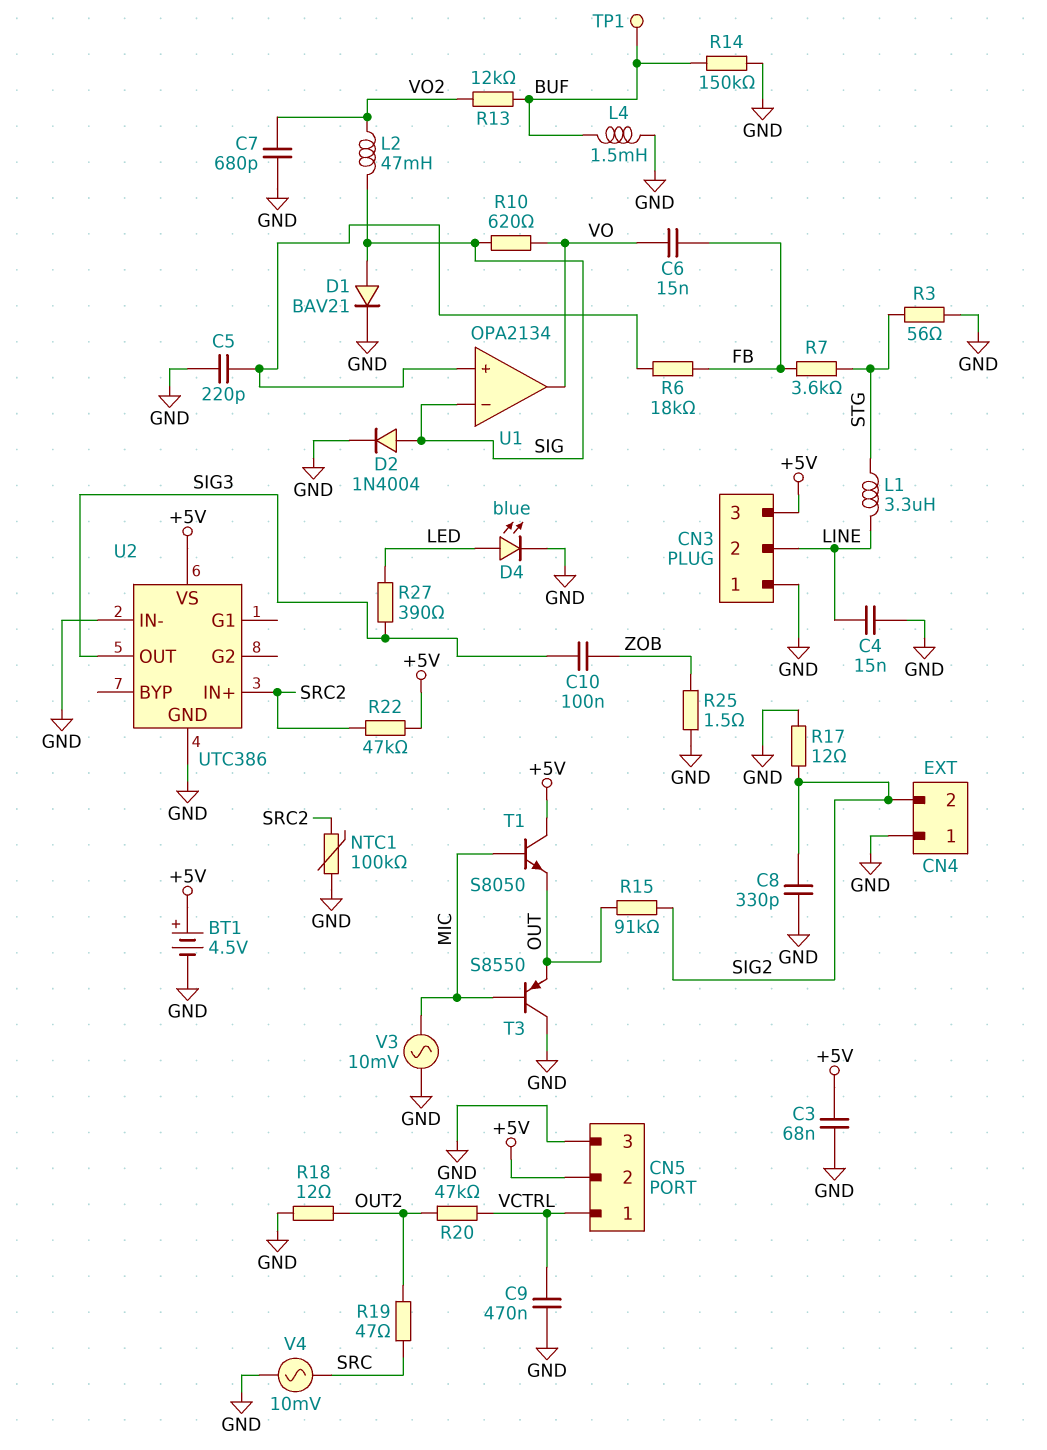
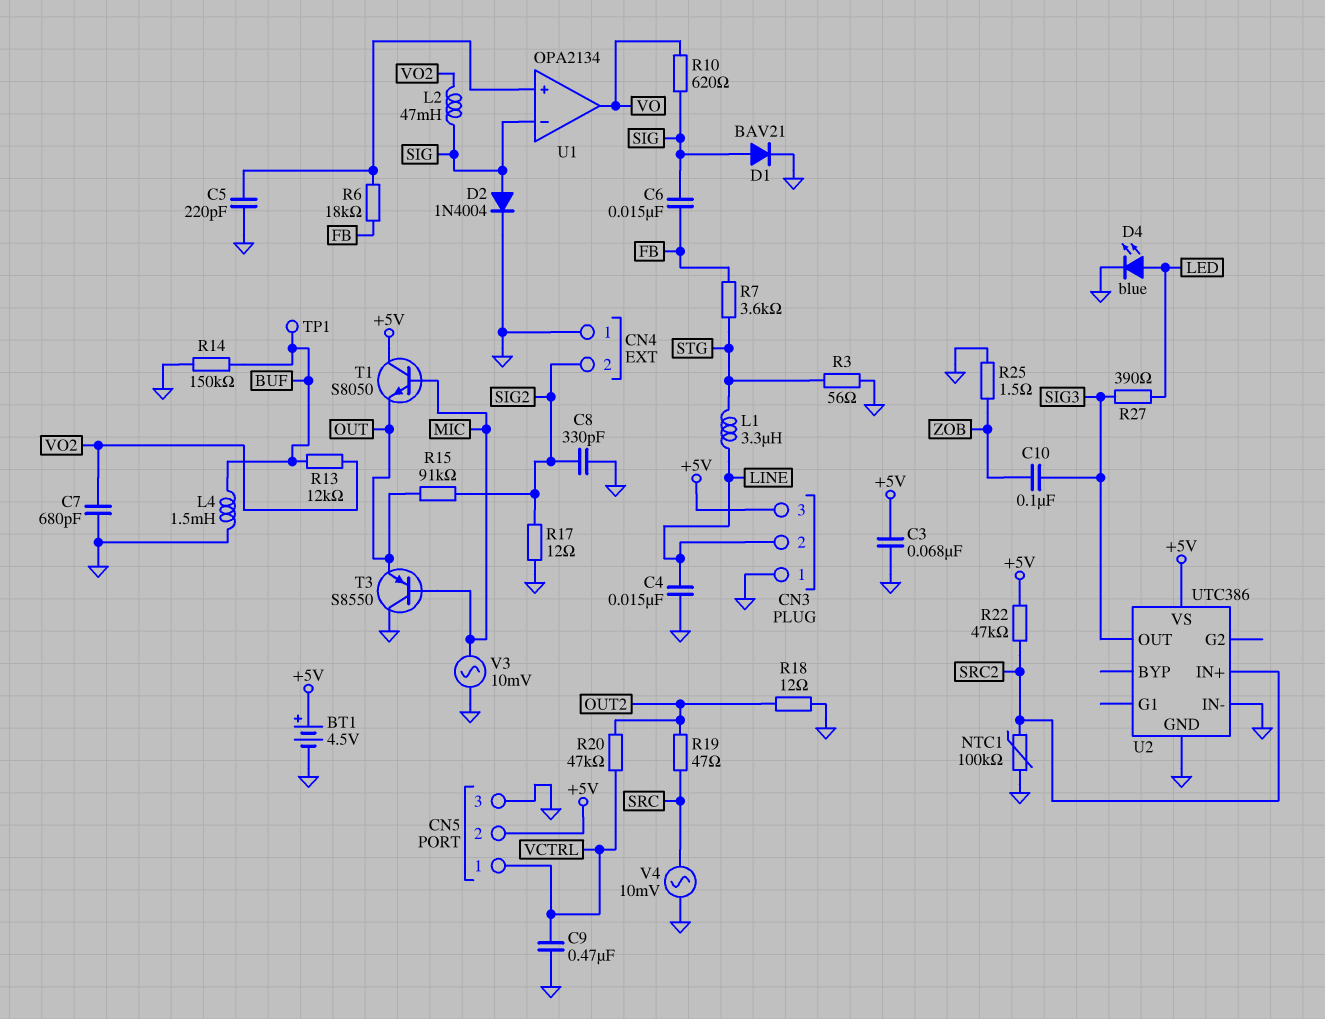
C6: 15nF (FB, VO) -> 15nF (FB, SIG)

